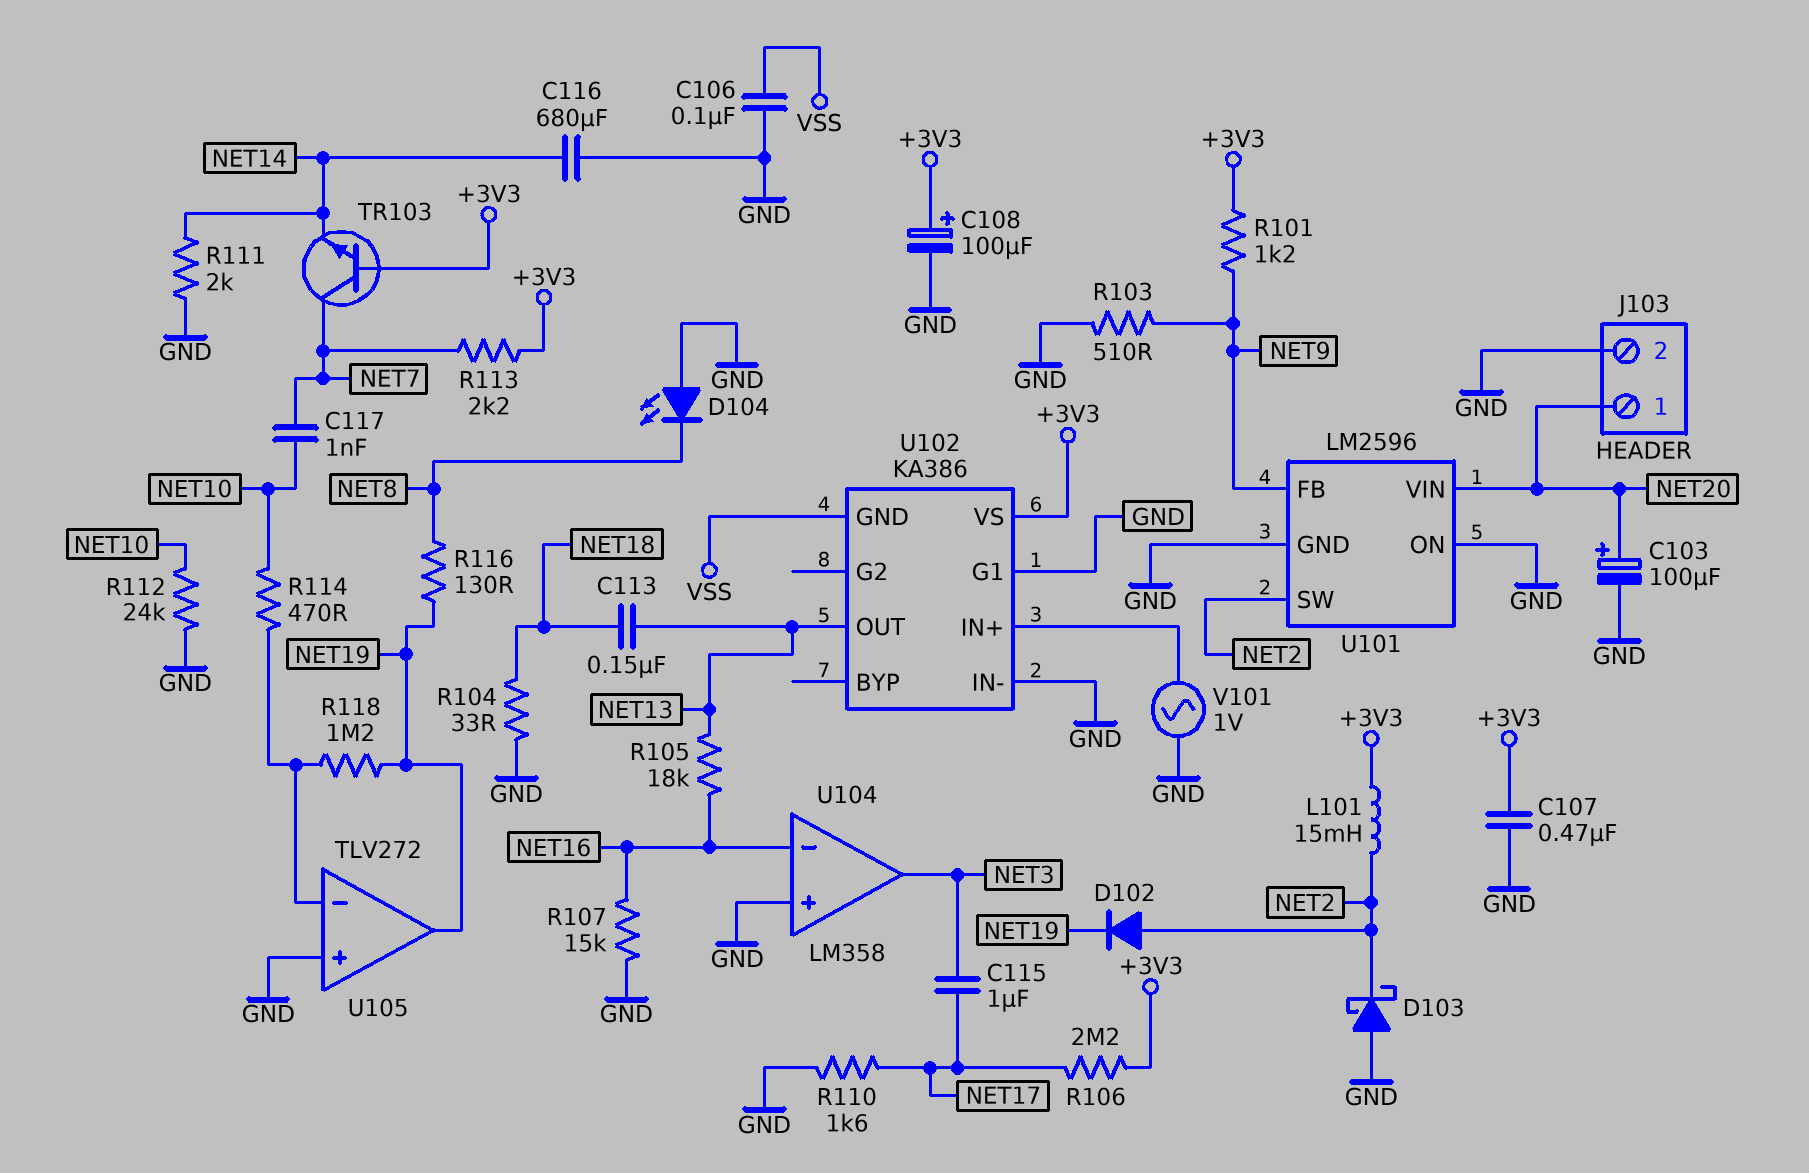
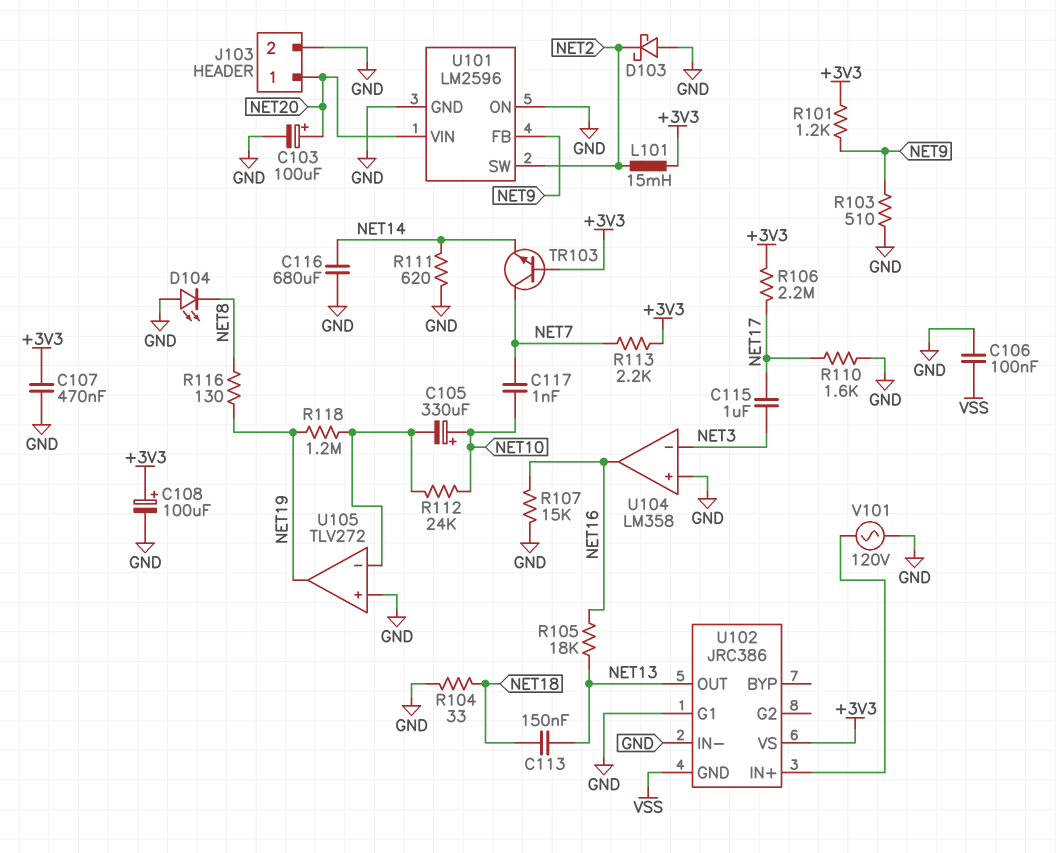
C105: none -> 330uF (plus NET10, minus U105/in-)
D102: diode (A NET2, K NET19) -> none
R111: 2k (GND, NET14) -> 620 (GND, NET14)
R112: 24k (GND, NET10) -> 24k (NET10, U105/in-)
R114: 470 (NET10, U105/in-) -> none
U102: KA386 -> JRC386
U104 pin in-: NET16 -> NET3
U104 pin out: NET3 -> NET16
V101: AC 1V (GND, U102/IN+) -> AC 120V (GND, U102/IN+)

